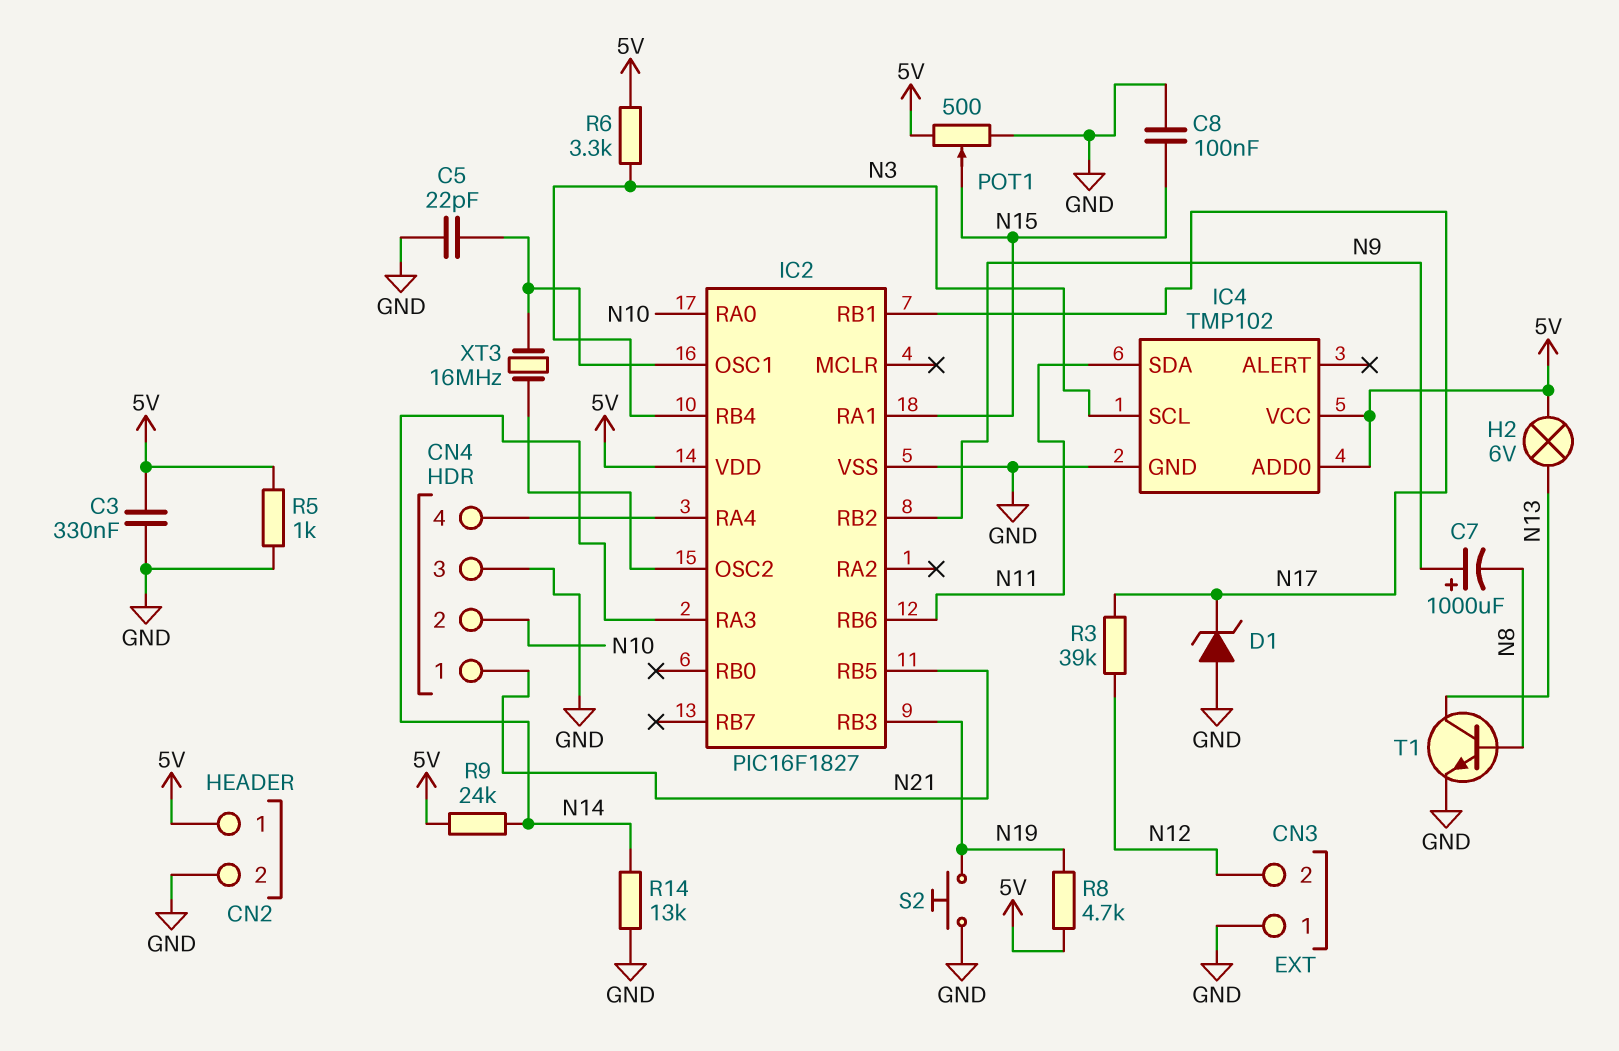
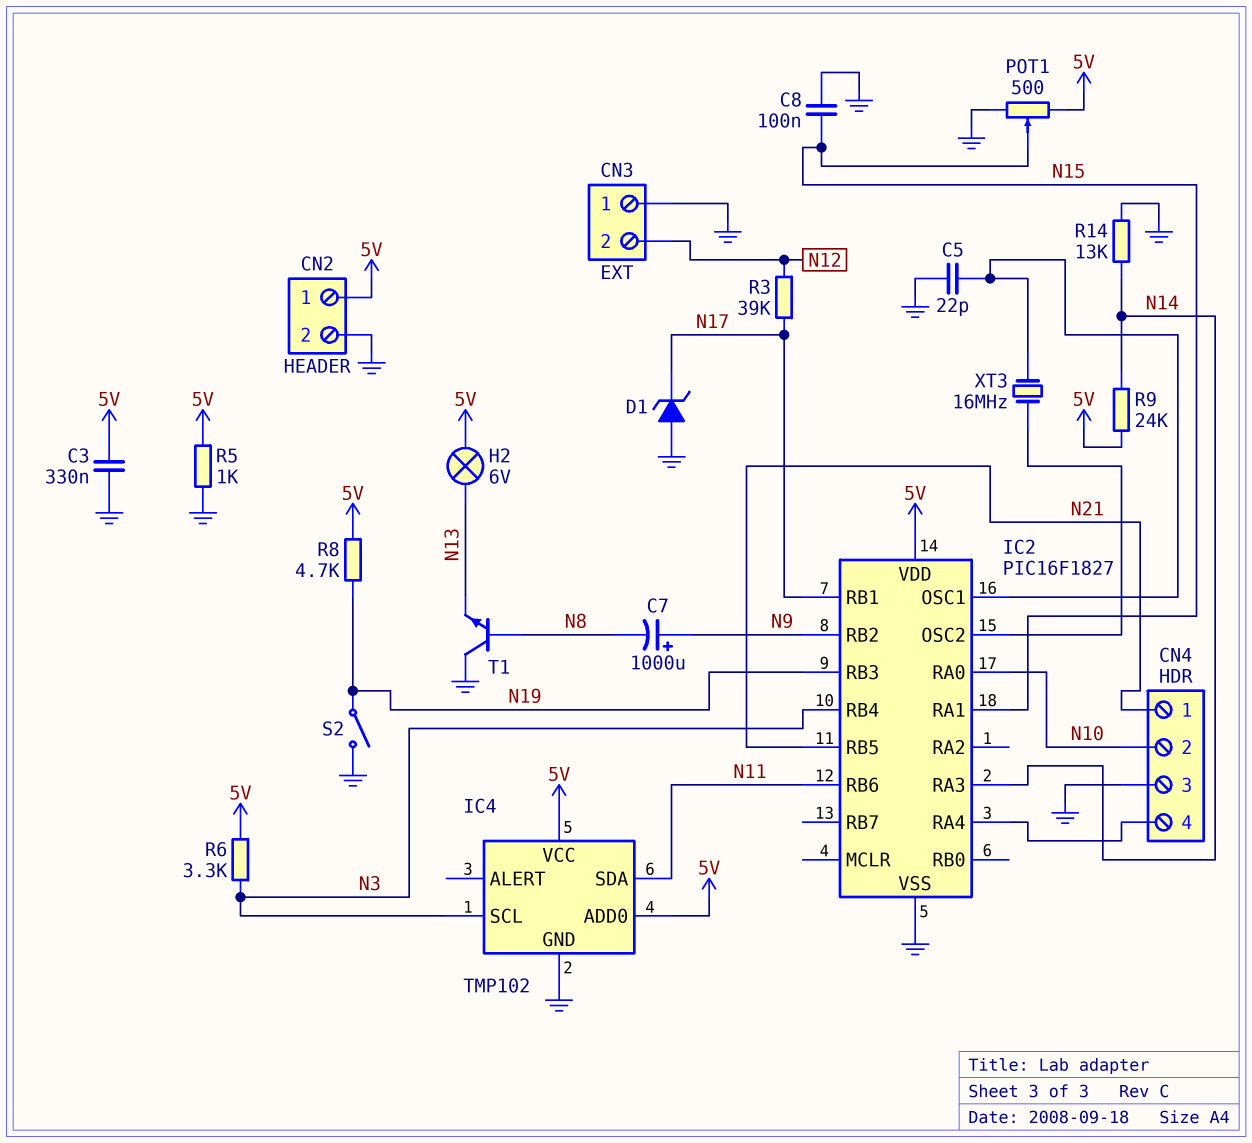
S2: button (GND, N19) -> switch (GND, N19)
T1: NPN (B N8, C N13, E GND) -> NPN (B N8, C GND, E N13)

